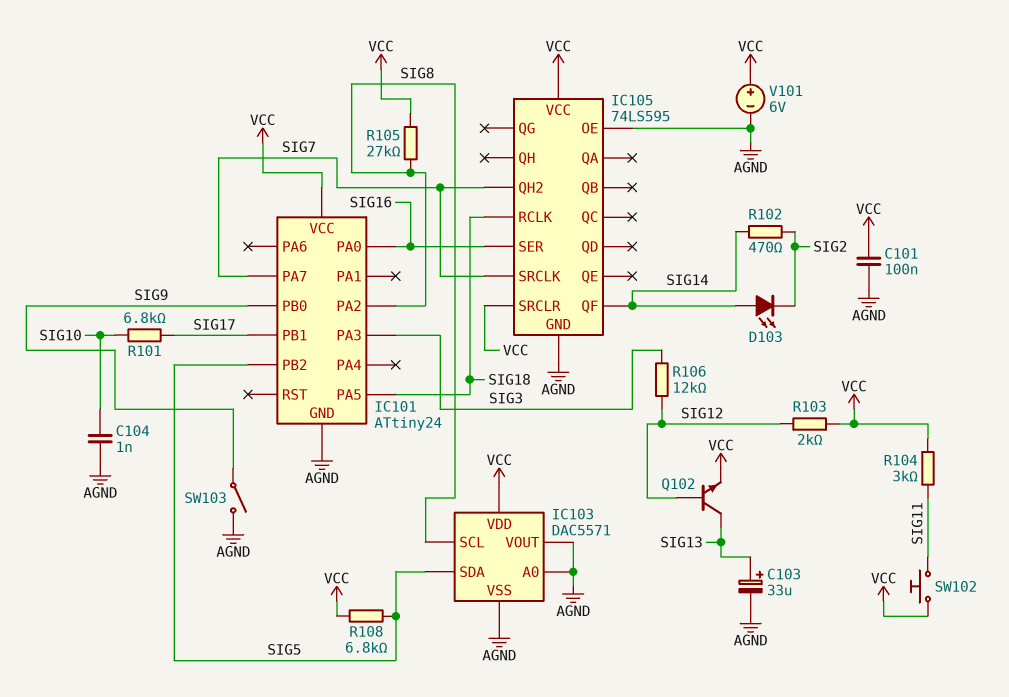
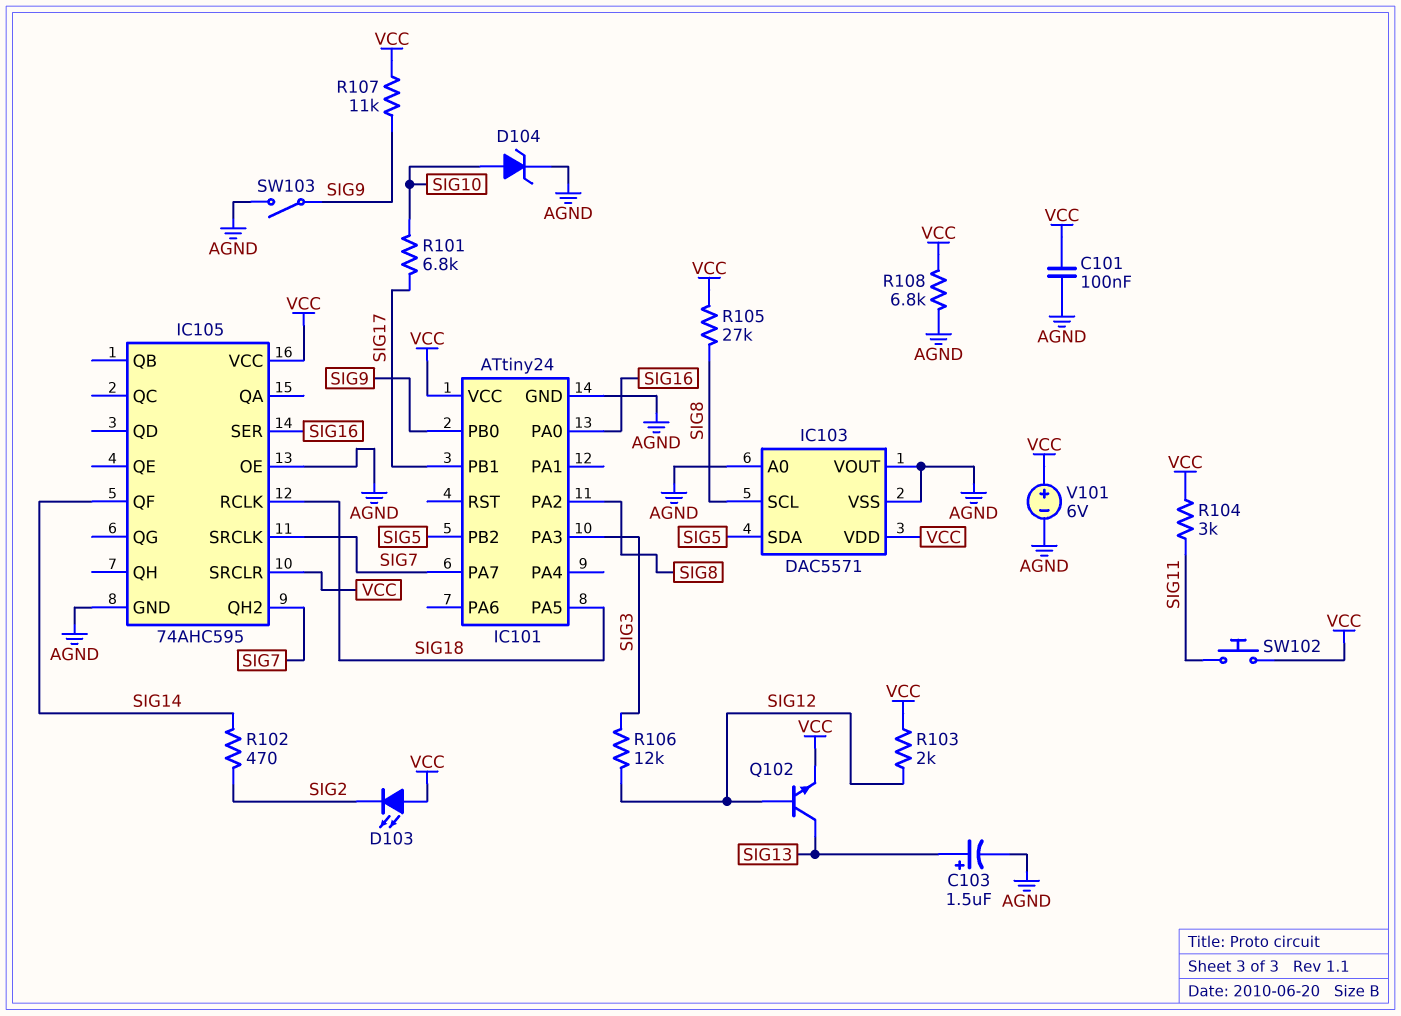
C103: 33uF (plus SIG13, minus AGND) -> 1.5uF (plus SIG13, minus AGND)
C104: 1nF (AGND, SIG10) -> none
D103: LED (A SIG14, K SIG2) -> LED (A VCC, K SIG2)
D104: none -> zener (A SIG10, K AGND)
IC105: 74LS595 -> 74AHC595
R107: none -> 11k (SIG9, VCC)
R108: 6.8k (SIG5, VCC) -> 6.8k (AGND, VCC)

